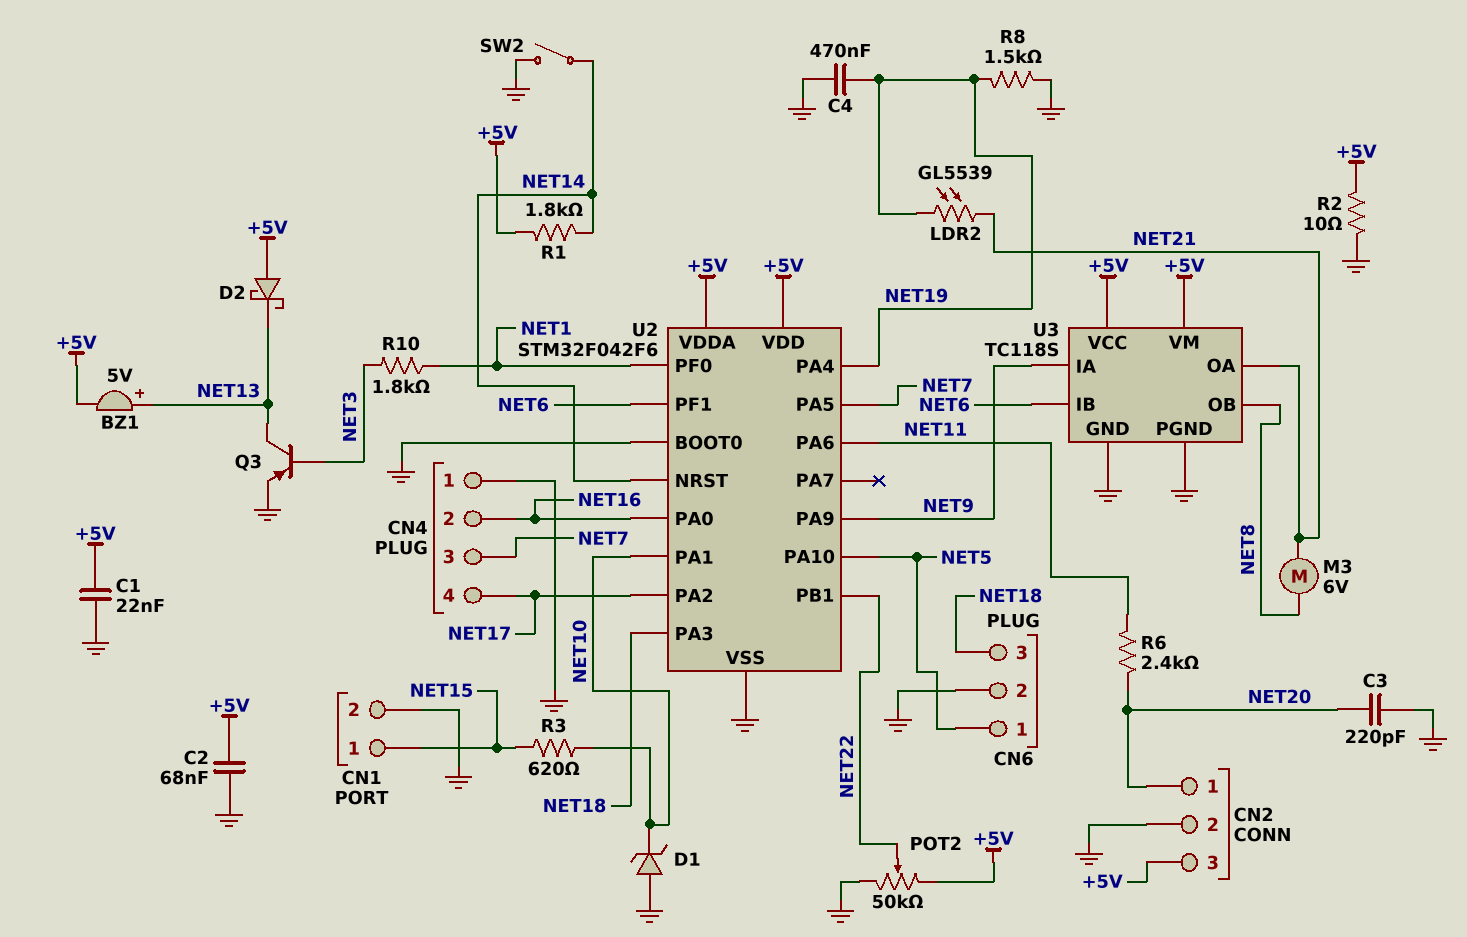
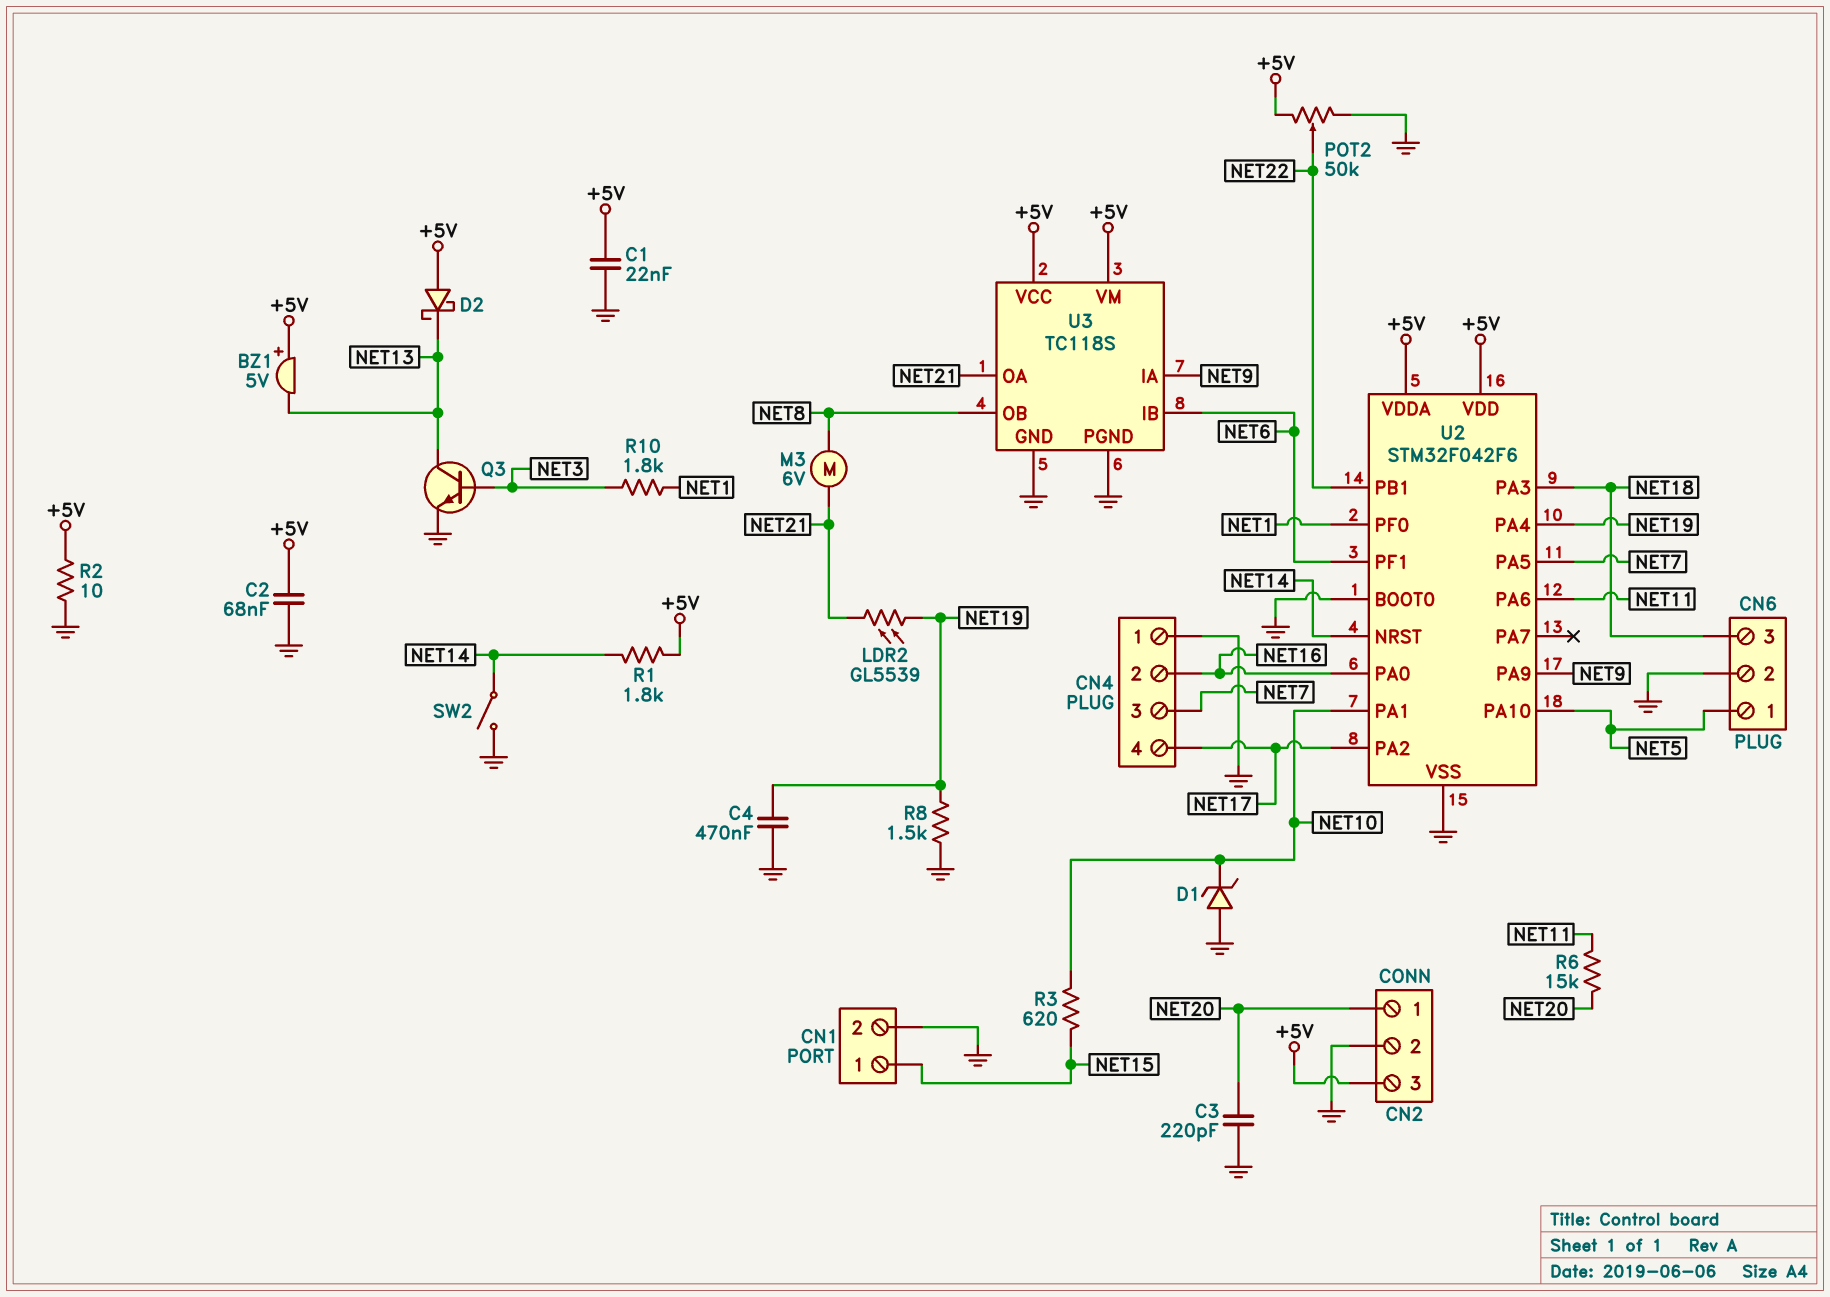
BZ1: buzzer 5V (plus NET13, minus +5V) -> buzzer 5V (plus +5V, minus NET13)
Q3: PNP (B NET3, C NET13, E GND) -> NPN (B NET3, C NET13, E GND)
R6: 2.4k (NET11, NET20) -> 15k (NET11, NET20)

